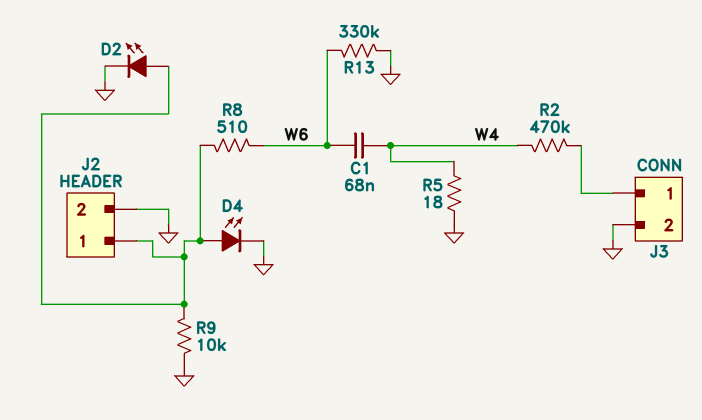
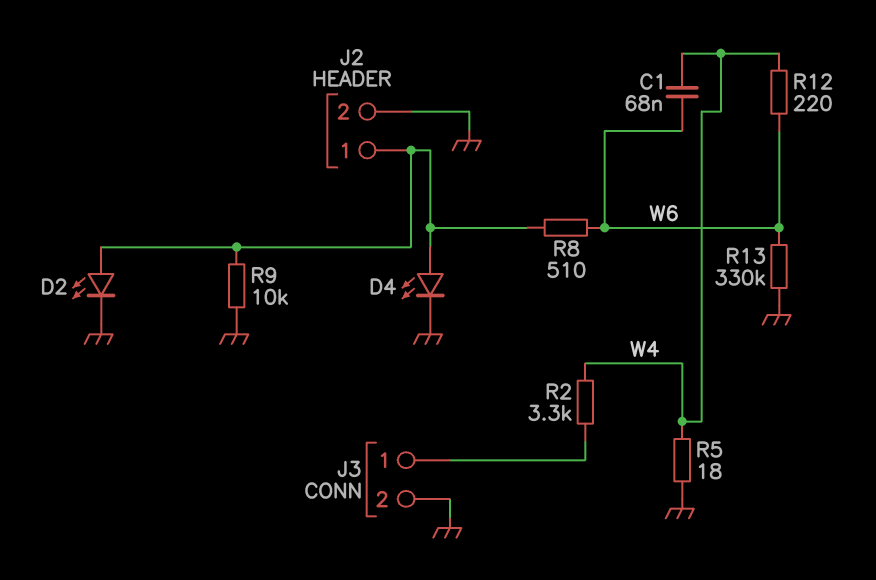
R2: 470k (J3/1, W4) -> 3.3k (J3/1, W4)
R12: none -> 220 (W4, W6)

